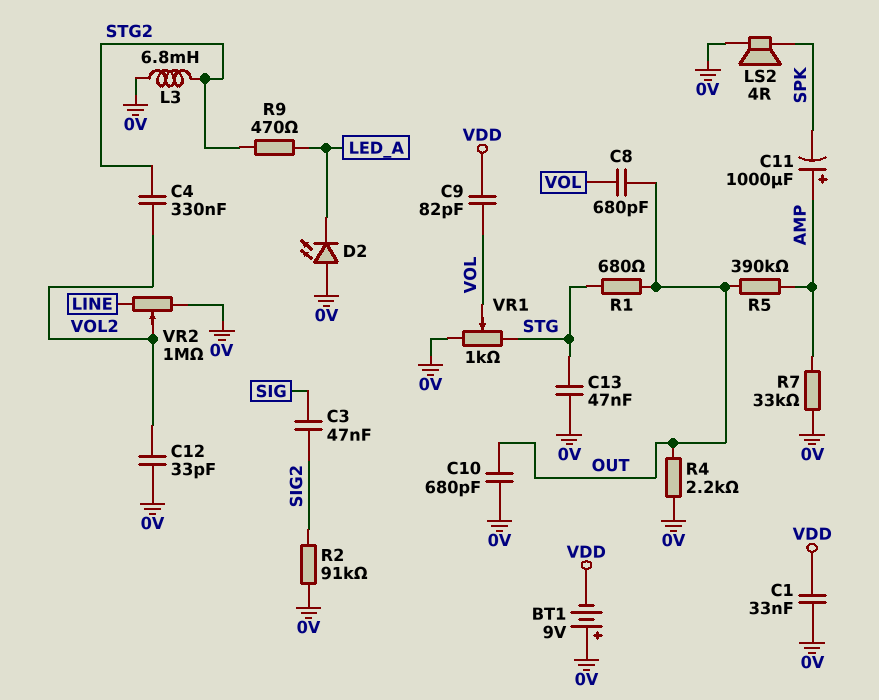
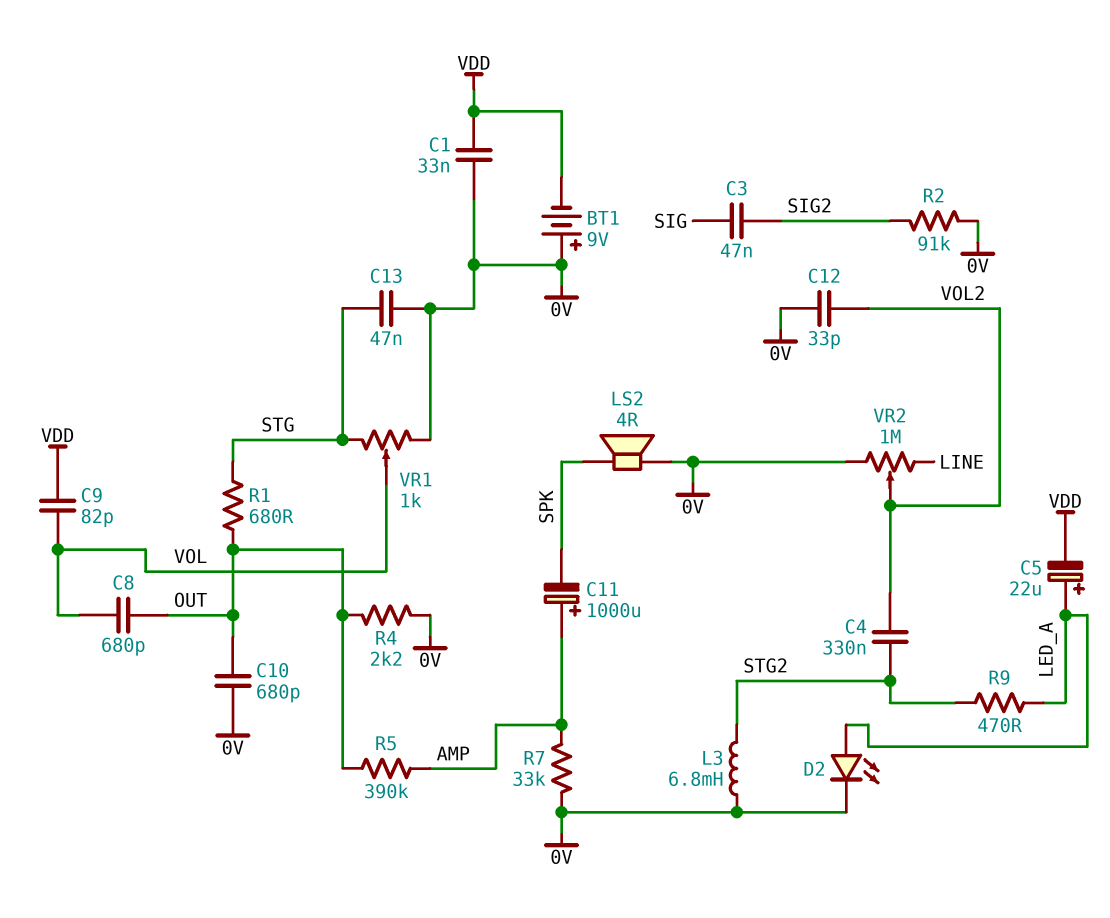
C5: none -> 22uF (plus LED_A, minus VDD)
D2: LED (A 0V, K LED_A) -> LED (A LED_A, K 0V)

